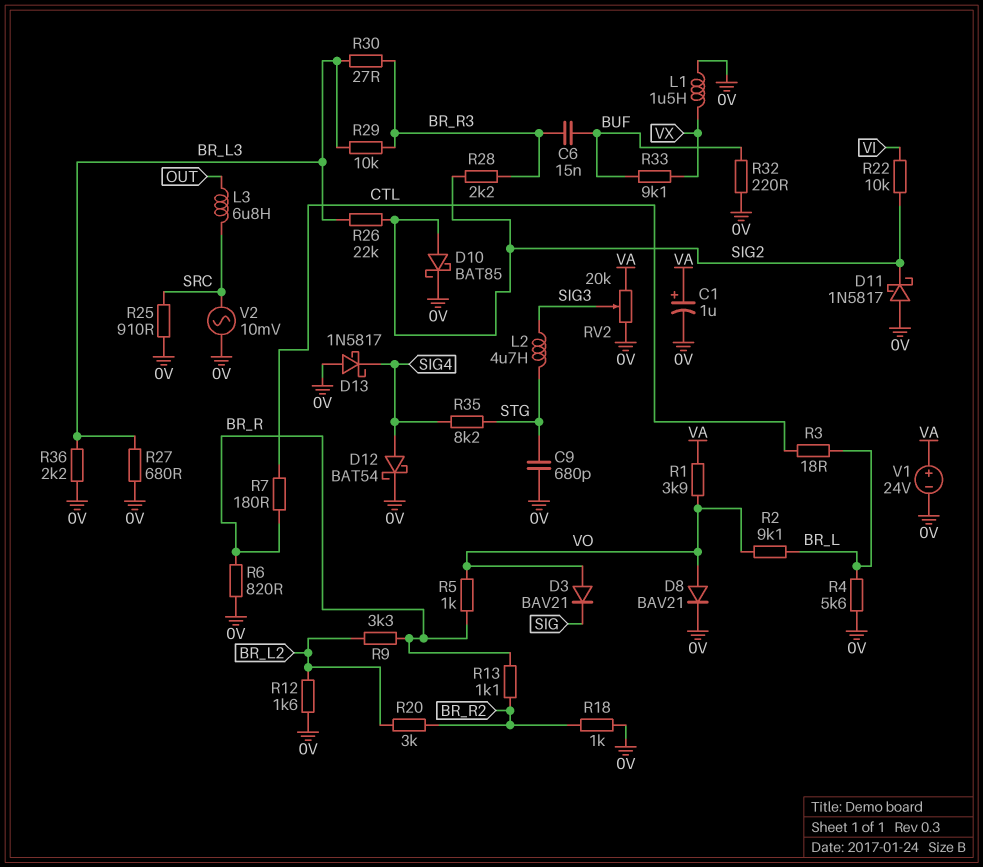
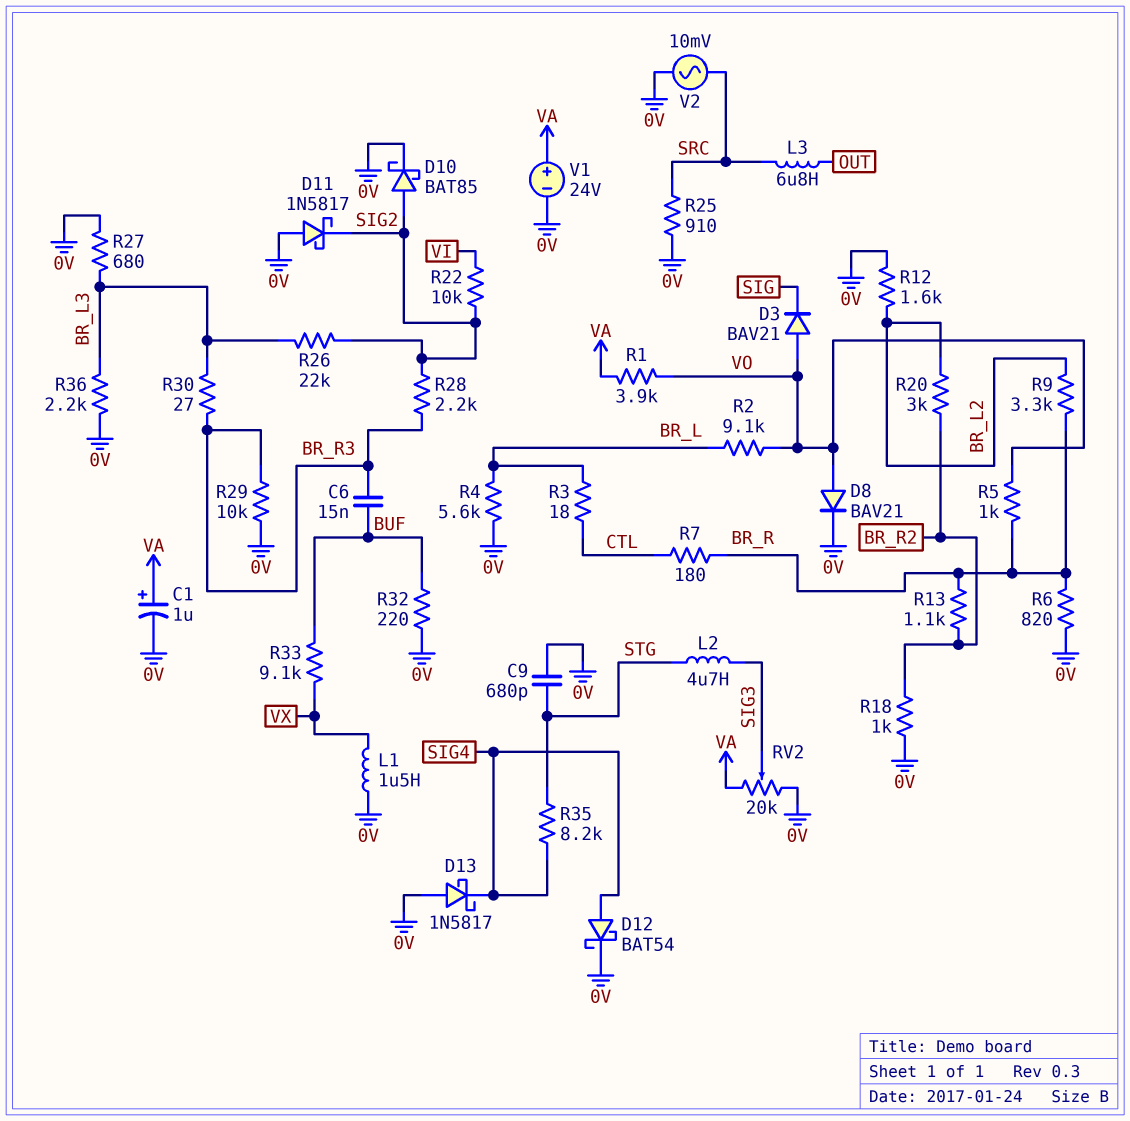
R29: 10k (BR_L3, BR_R3) -> 10k (0V, BR_R3)

